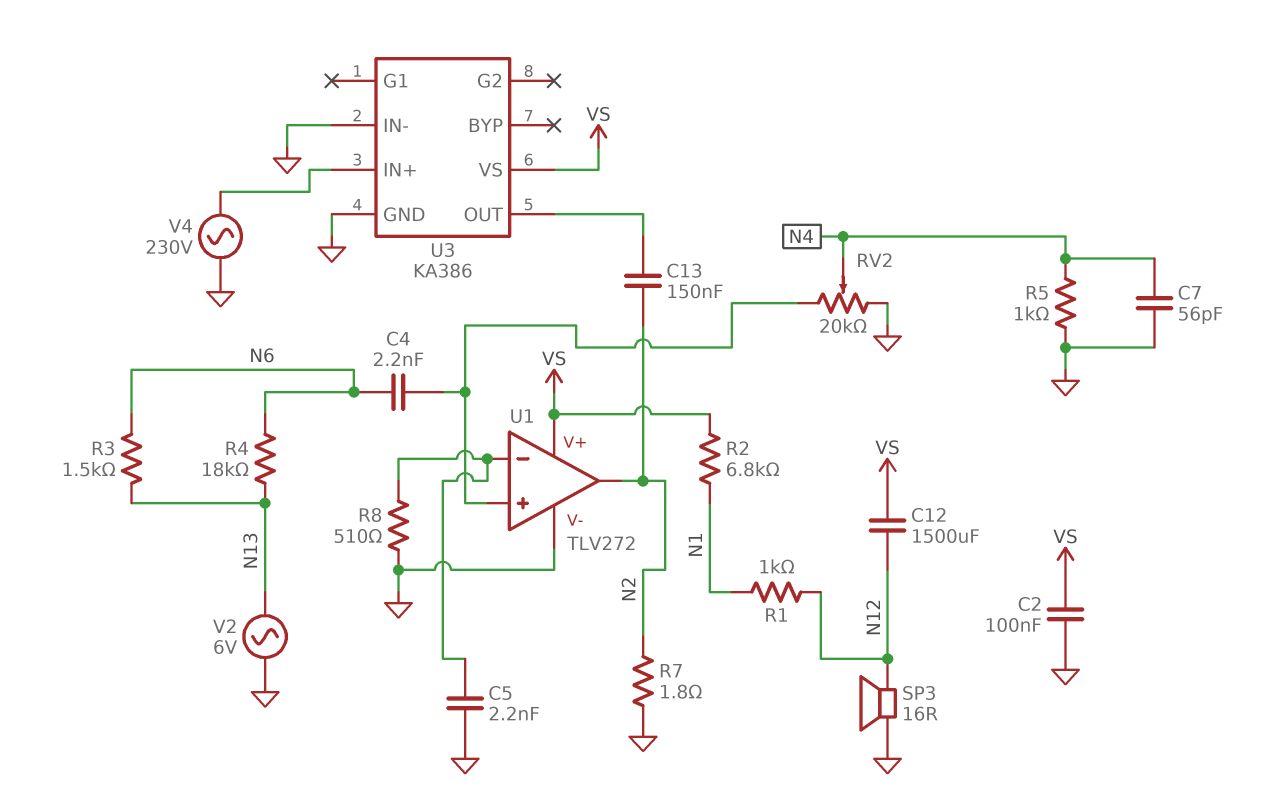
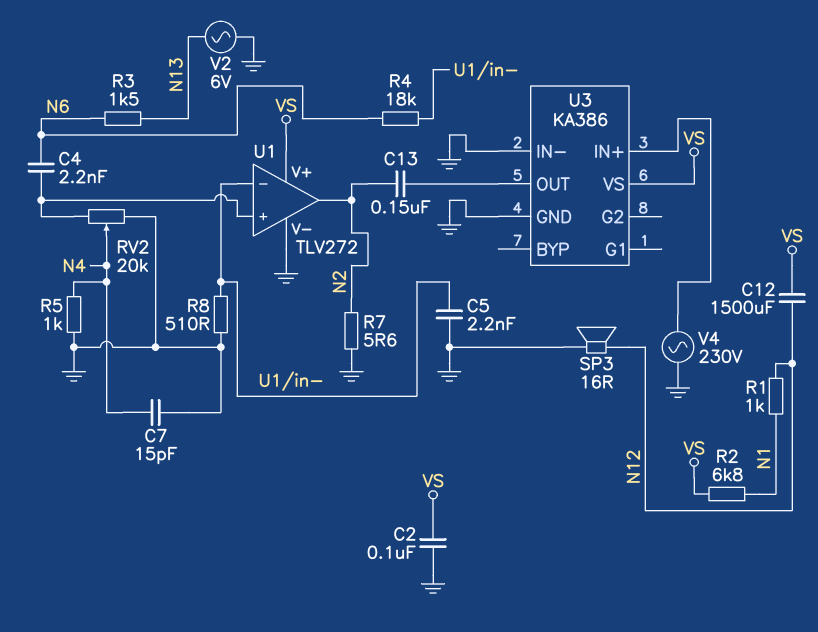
C7: 56pF (GND, N4) -> 15pF (GND, N4)
R4: 18k (N6, N13) -> 18k (N6, U1/in-)
R7: 1.8 (GND, N2) -> 5.6 (GND, N2)

